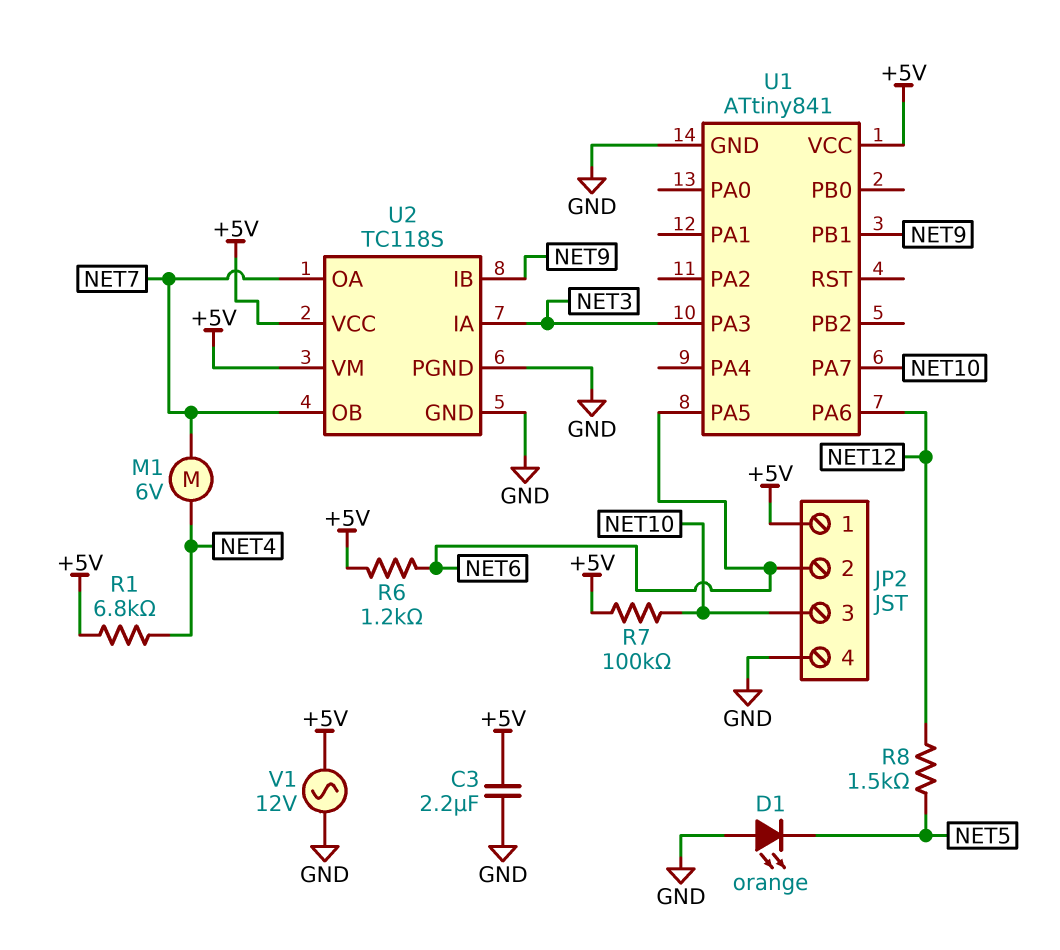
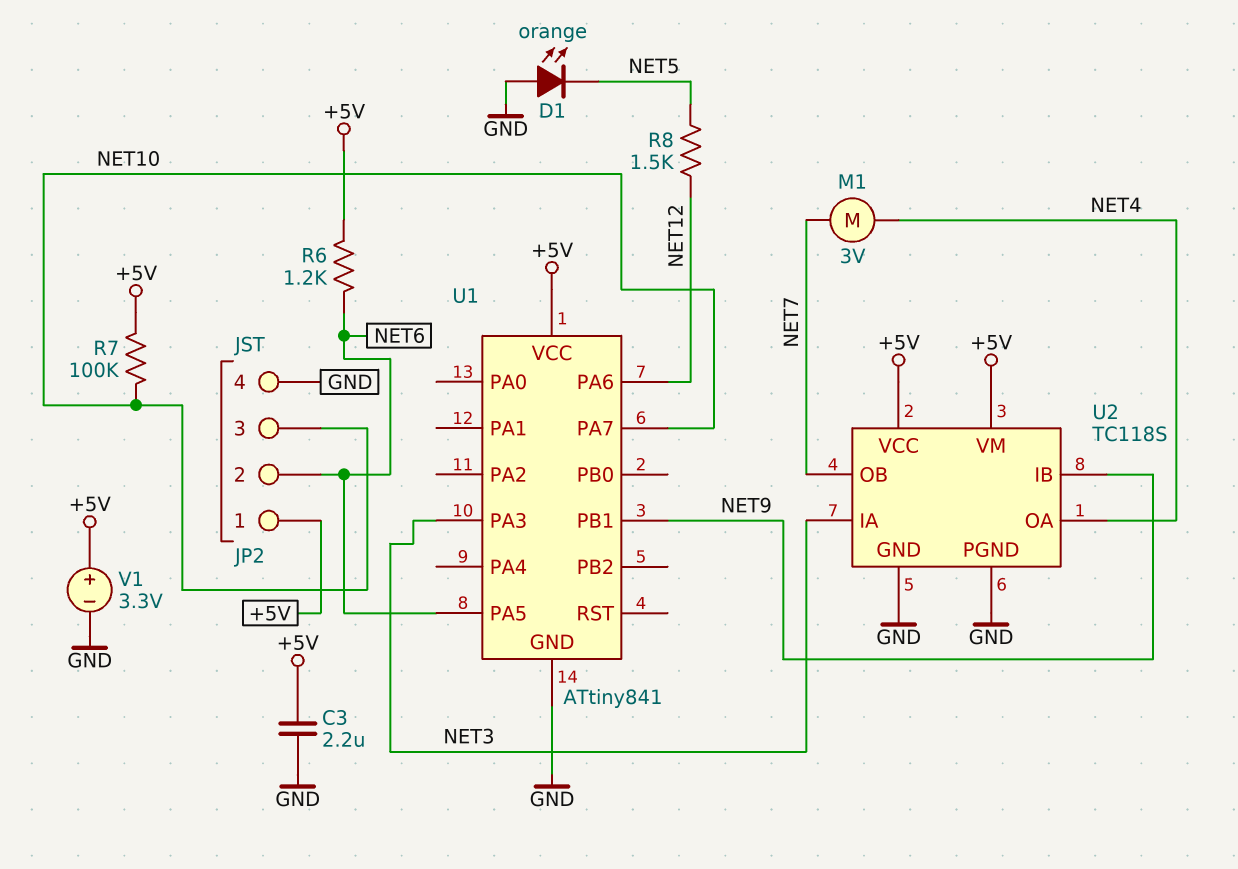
M1: motor 6V (NET4, NET7) -> motor 3V (NET4, NET7)
R1: 6.8k (+5V, NET4) -> none
U2 pin OA: NET7 -> NET4
V1: AC 12V (+5V, GND) -> 3.3V (plus +5V, minus GND)

